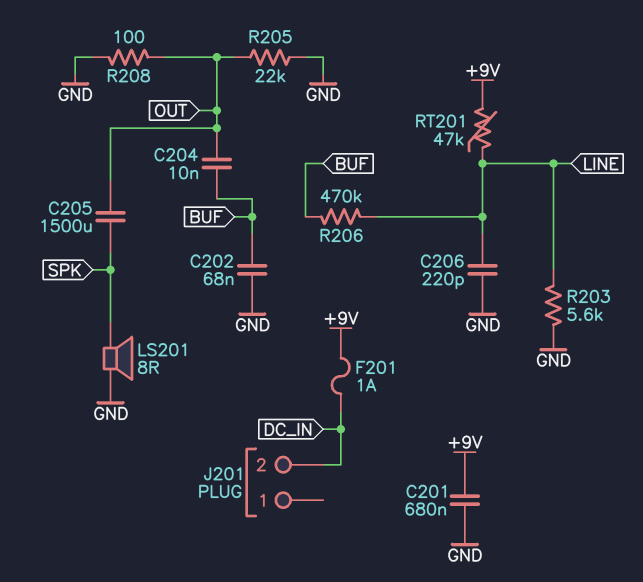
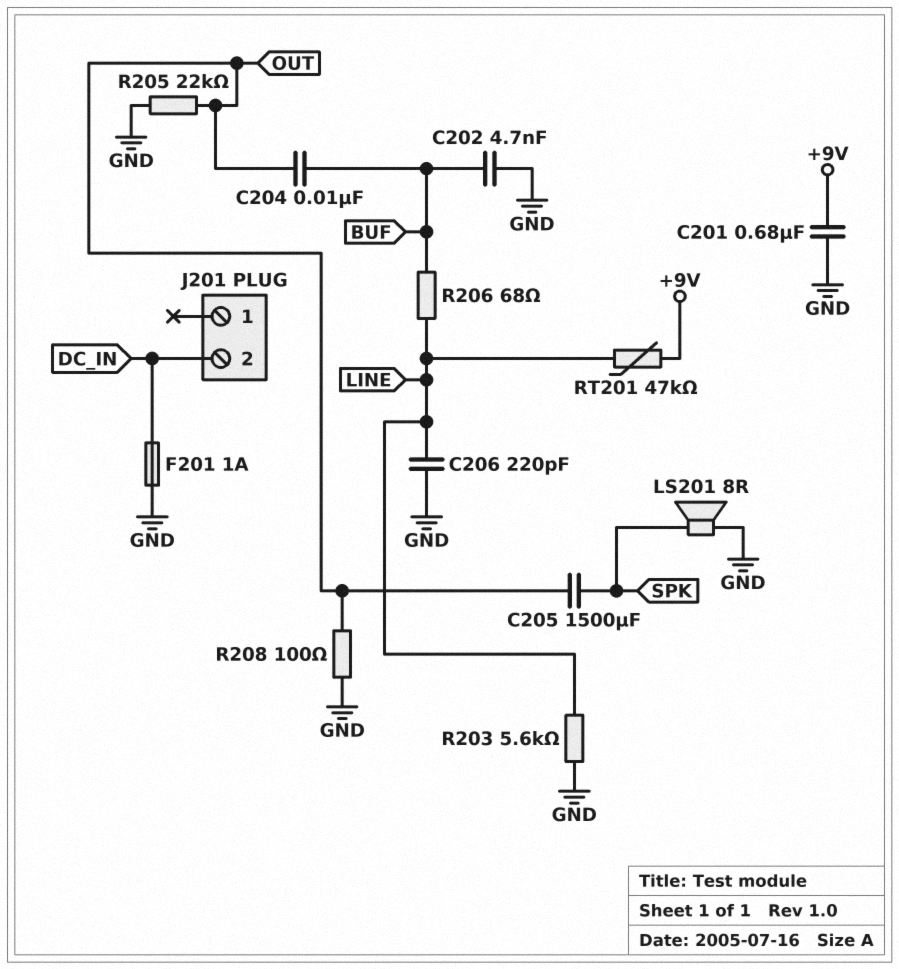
C202: 68nF (BUF, GND) -> 4.7nF (BUF, GND)
F201: 1A (+9V, DC_IN) -> 1A (DC_IN, GND)
R206: 470k (BUF, LINE) -> 68 (BUF, LINE)

